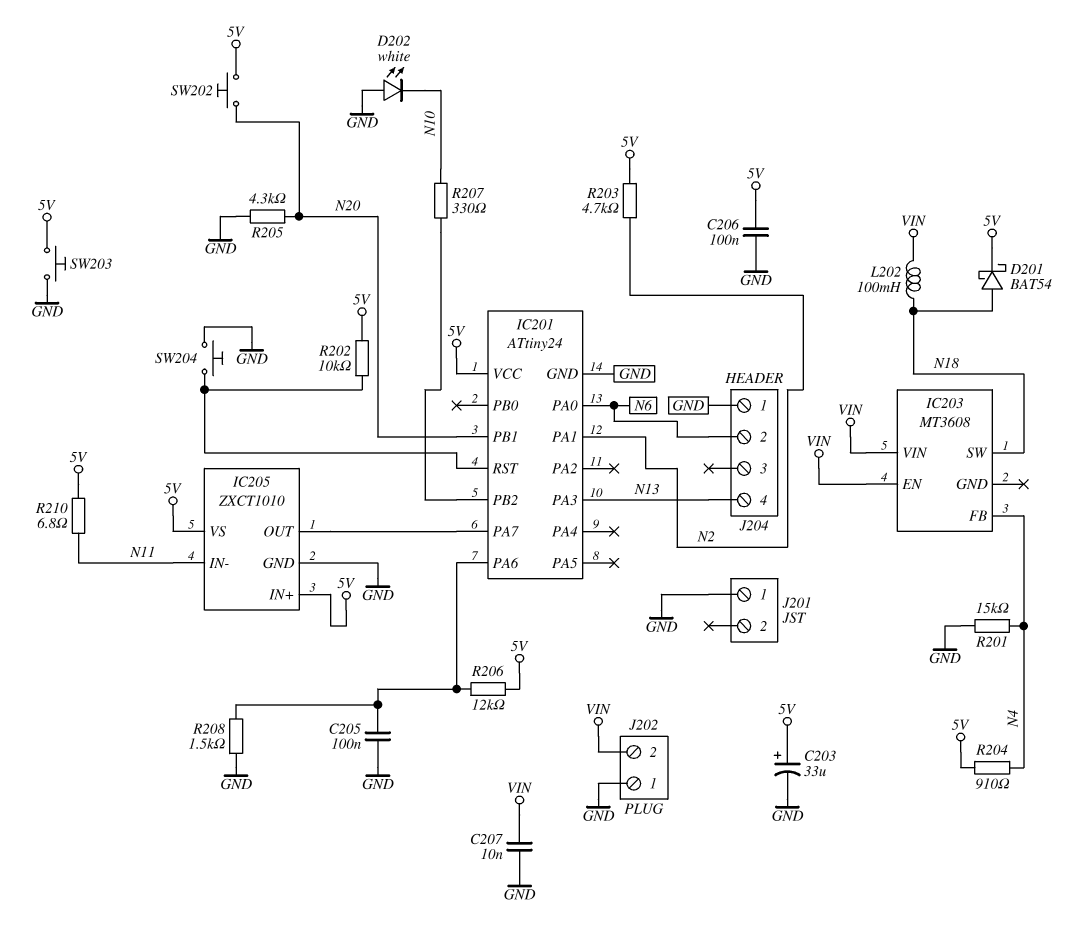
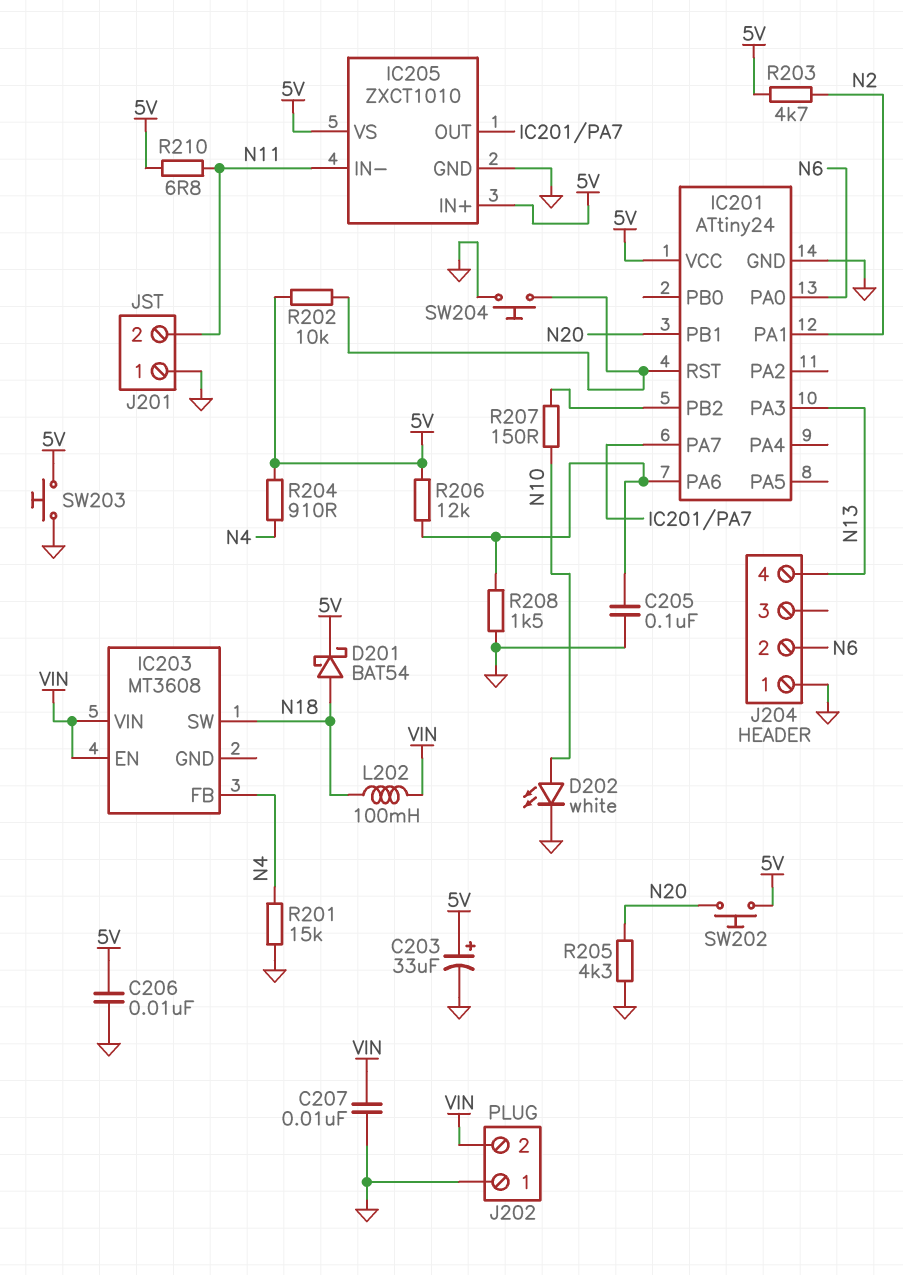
C206: 100nF (5V, GND) -> 10nF (5V, GND)
D202: LED white (A GND, K N10) -> LED white (A N10, K GND)
J201 pin 2: none -> N11
R207: 330 (IC201/PB2, N10) -> 150 (IC201/PB2, N10)

